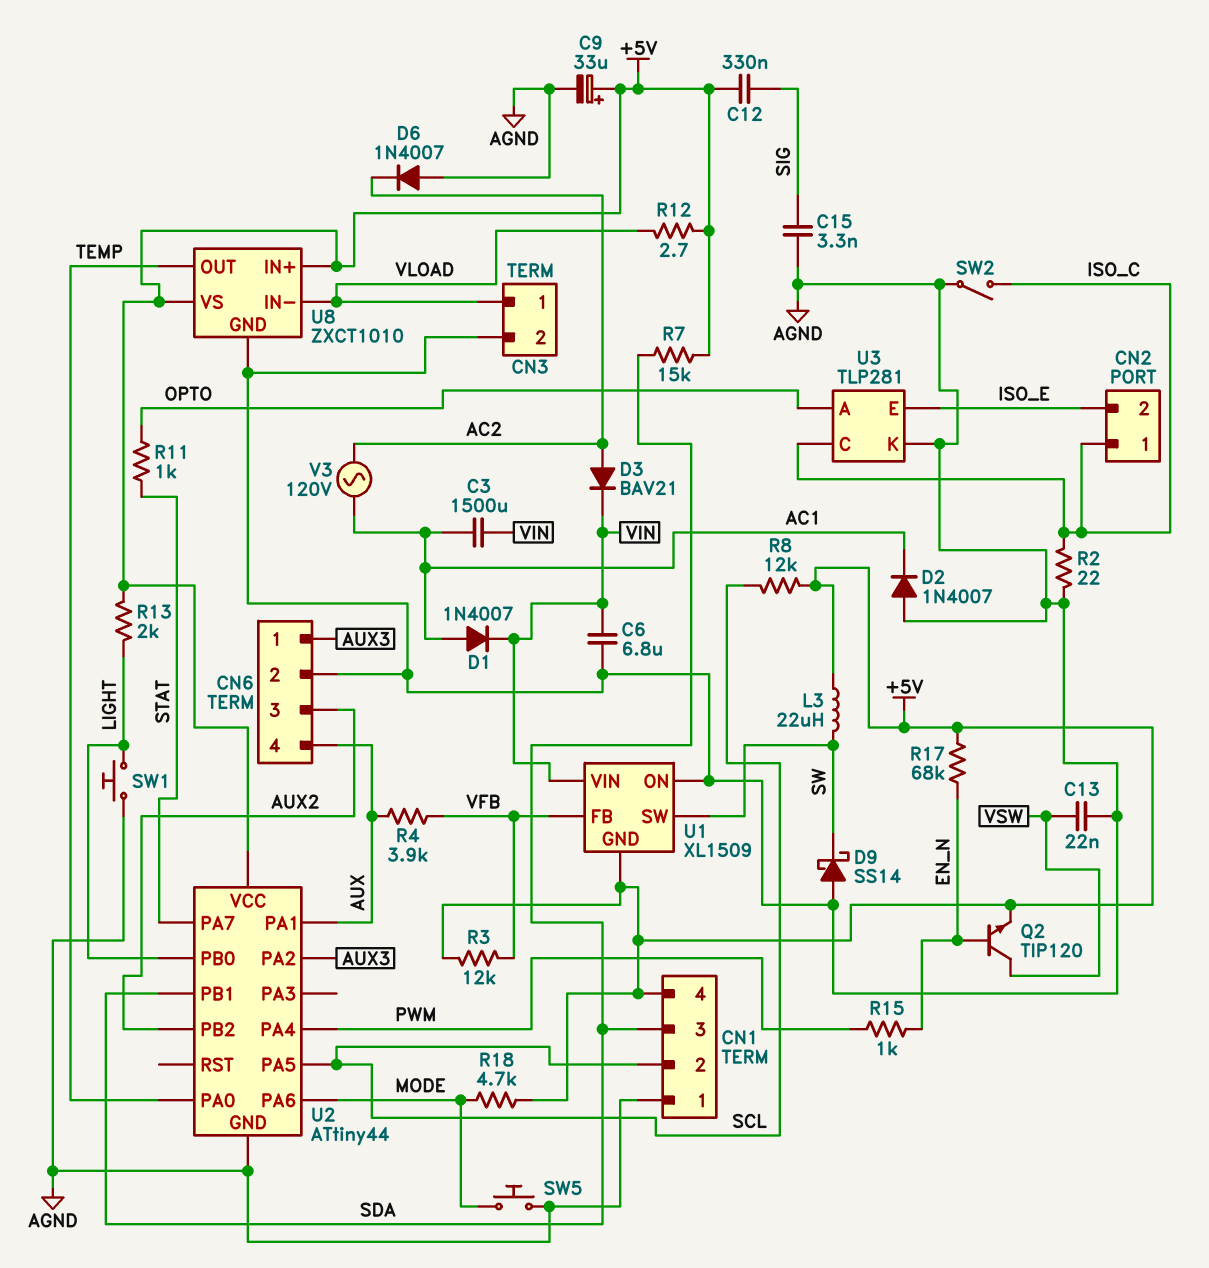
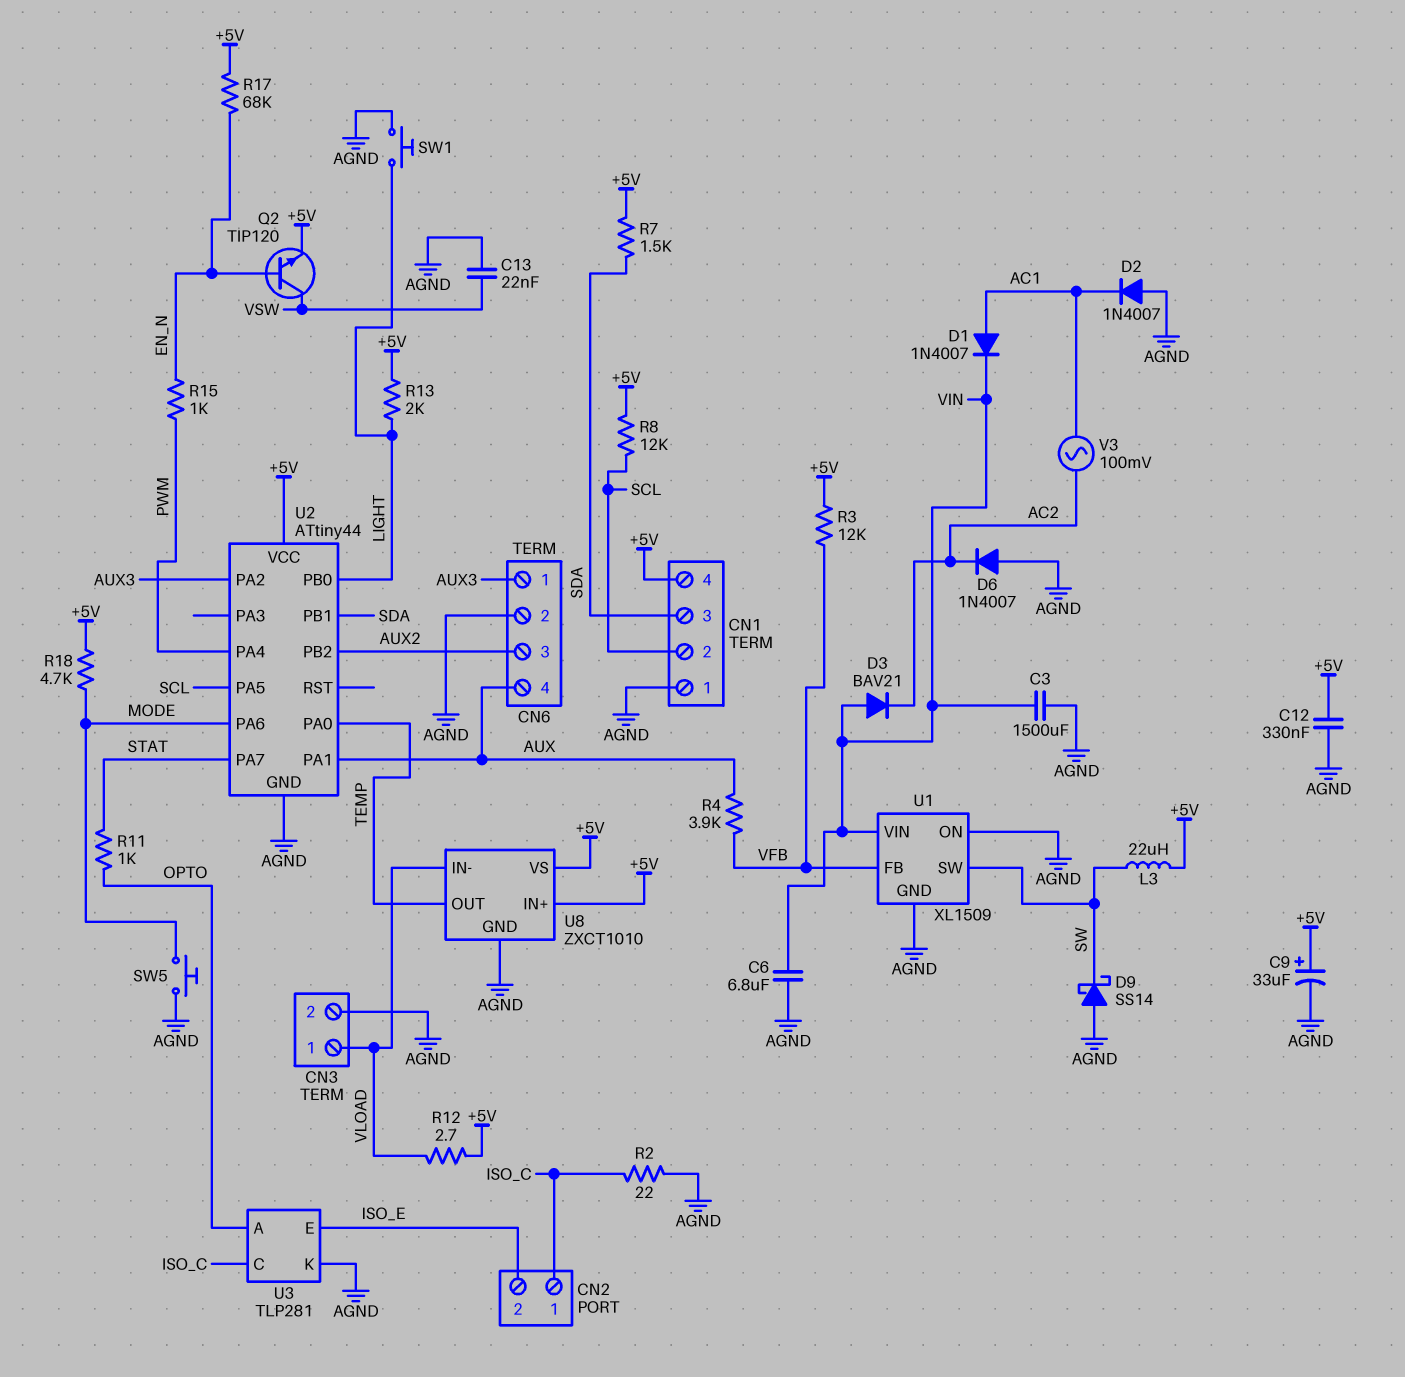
C3: 1500uF (AC1, VIN) -> 1500uF (AGND, VIN)
C12: 330nF (+5V, SIG) -> 330nF (+5V, AGND)
C15: 3.3nF (AGND, SIG) -> none
D3: diode BAV21 (A AC2, K VIN) -> diode BAV21 (A VIN, K AC2)
R7: 15k (+5V, SDA) -> 1.5k (+5V, SDA)
SW2: switch (AGND, ISO_C) -> none
U1 pin GND: +5V -> AGND
V3: AC 120V (AC1, AC2) -> AC 100mV (AC1, AC2)

